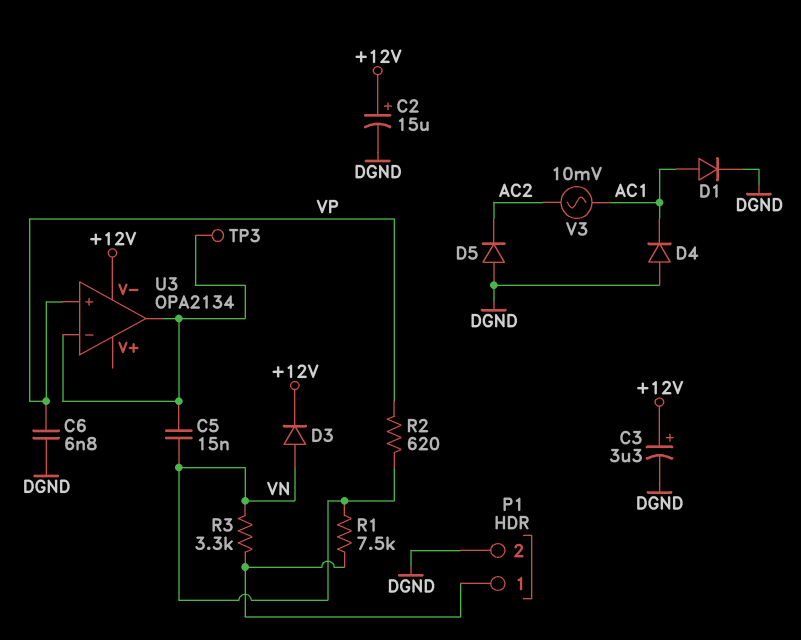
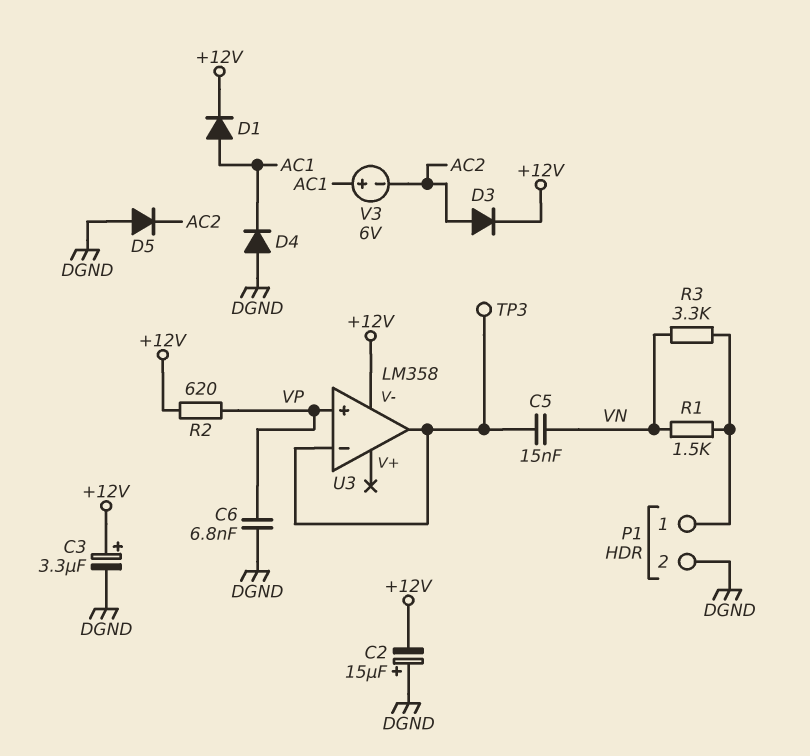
C2: 15uF (plus +12V, minus DGND) -> 15uF (plus DGND, minus +12V)
D1: diode (A AC1, K DGND) -> diode (A AC1, K +12V)
D3: diode (A VN, K +12V) -> diode (A AC2, K +12V)
R1: 7.5k (P1/1, VN) -> 1.5k (P1/1, VN)
R2: 620 (VN, VP) -> 620 (+12V, VP)
U3: OPA2134 -> LM358
V3: AC 10mV (AC1, AC2) -> 6V (plus AC1, minus AC2)

